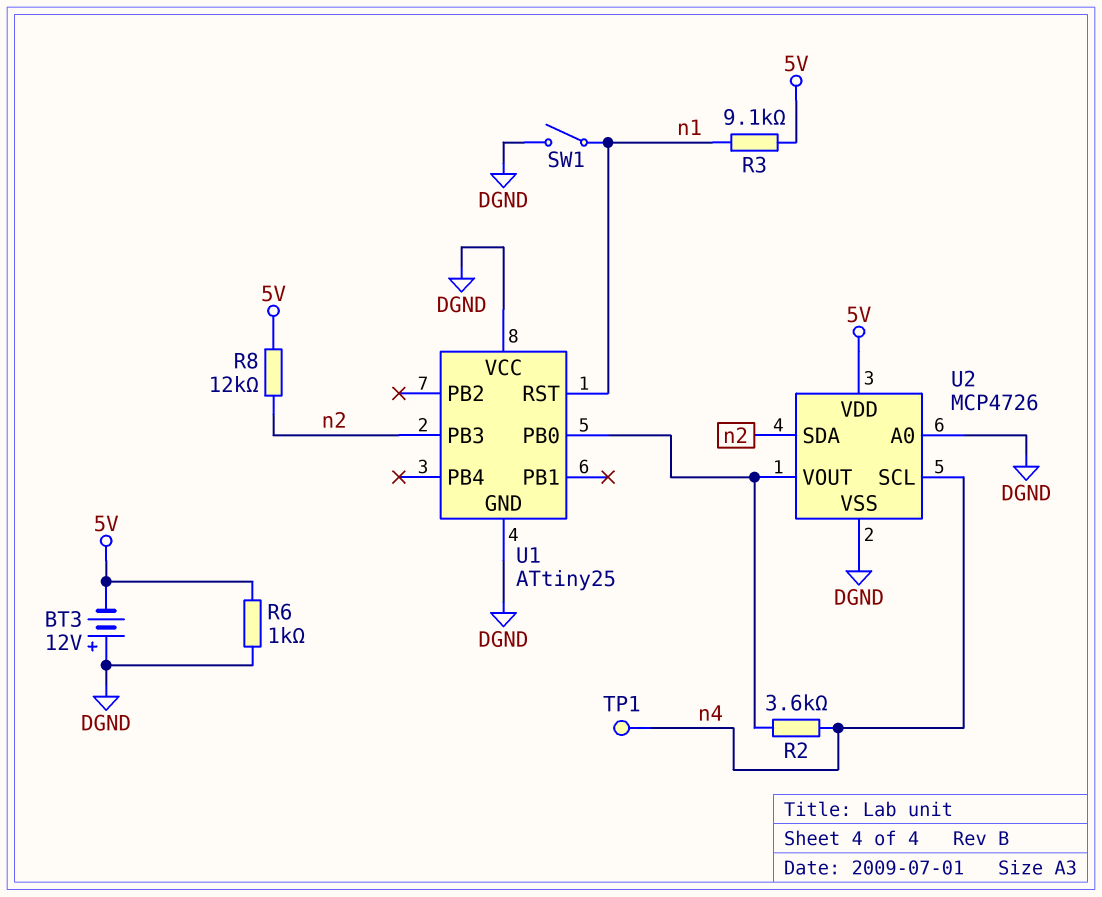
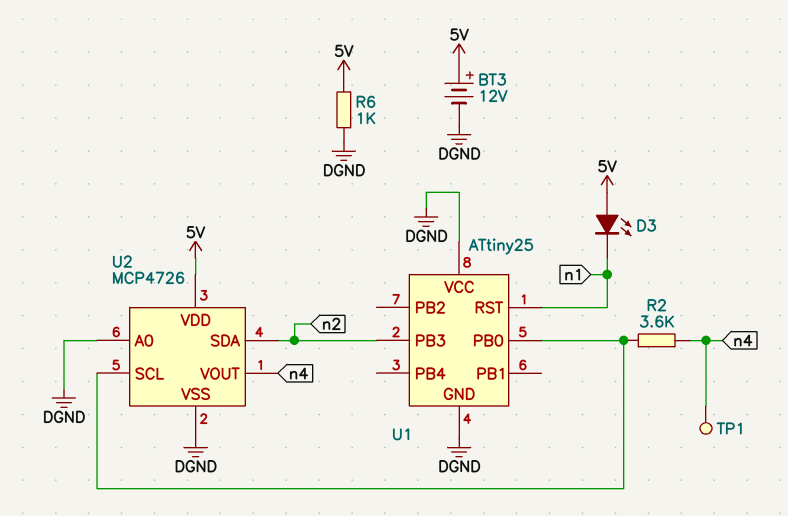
BT3: 12V (plus DGND, minus 5V) -> 12V (plus 5V, minus DGND)
D3: none -> LED (A 5V, K n1)
R3: 9.1k (5V, n1) -> none
R8: 12k (5V, n2) -> none
SW1: switch (DGND, n1) -> none
U2 pin SCL: n4 -> U1/PB0
U2 pin VOUT: U1/PB0 -> n4

